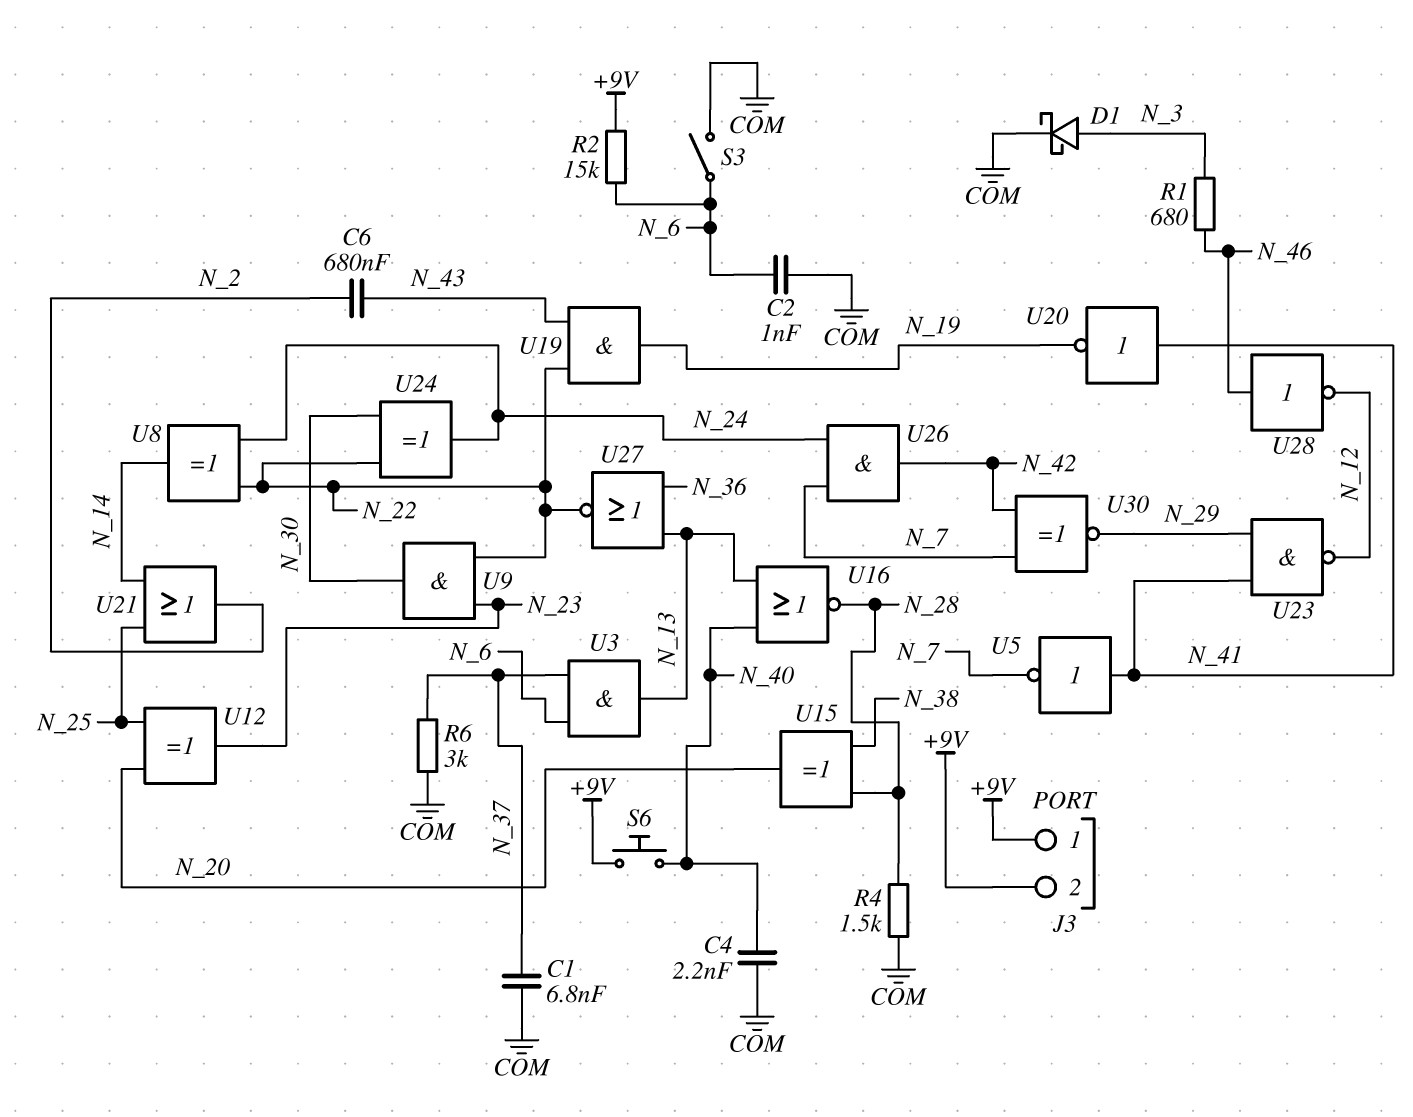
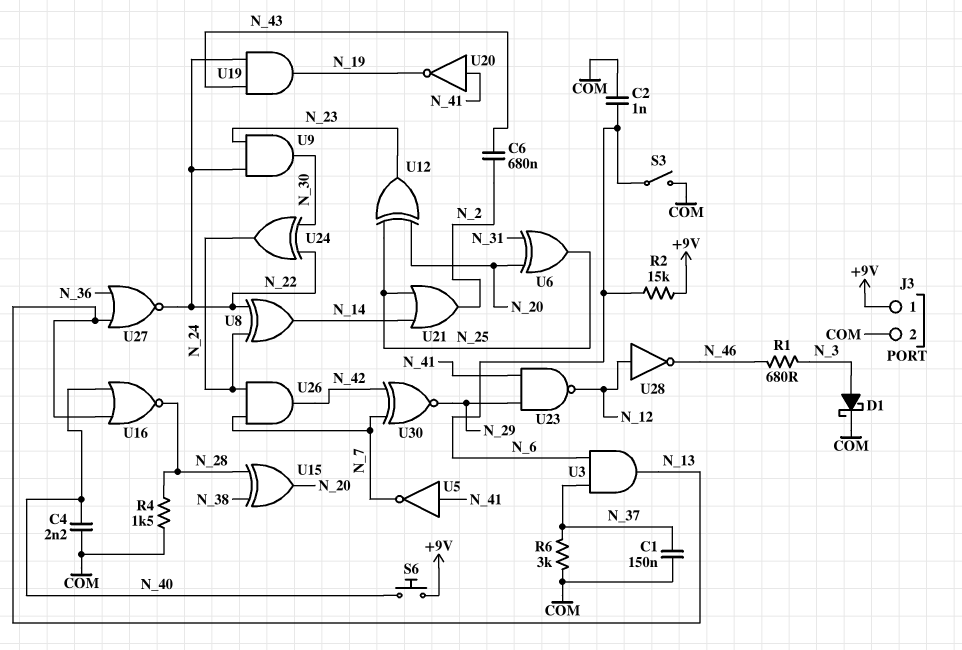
C1: 6.8nF (COM, N_37) -> 150nF (COM, N_37)
J3 pin 2: +9V -> COM
U6: none -> XOR (in N_20, in N_31, out N_25)
U28: NOT (in N_46, out N_12) -> NOT (in N_12, out N_46)

